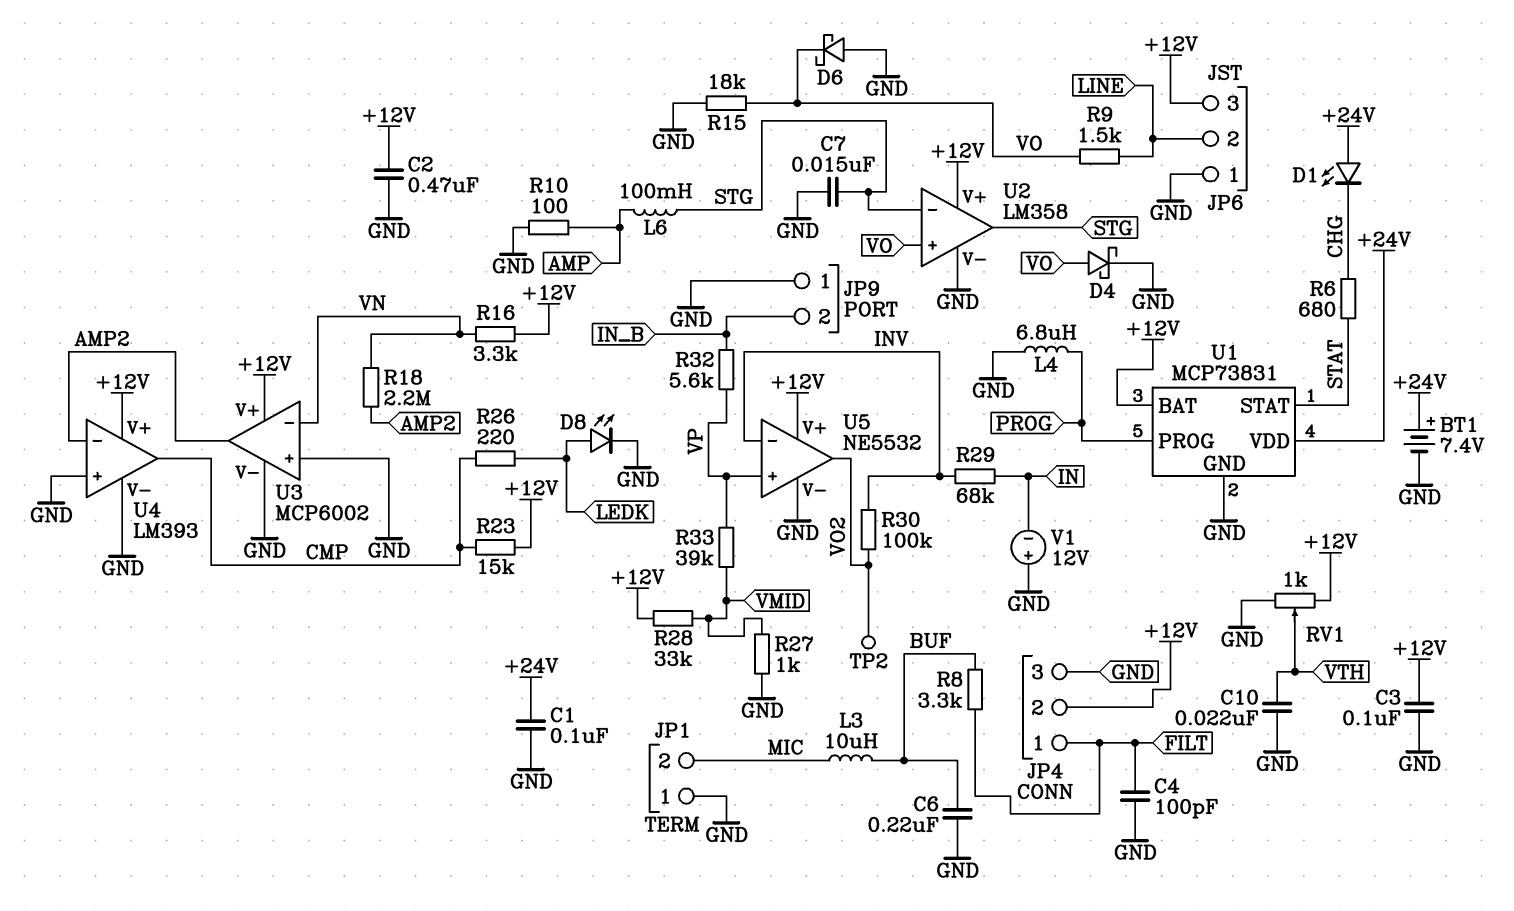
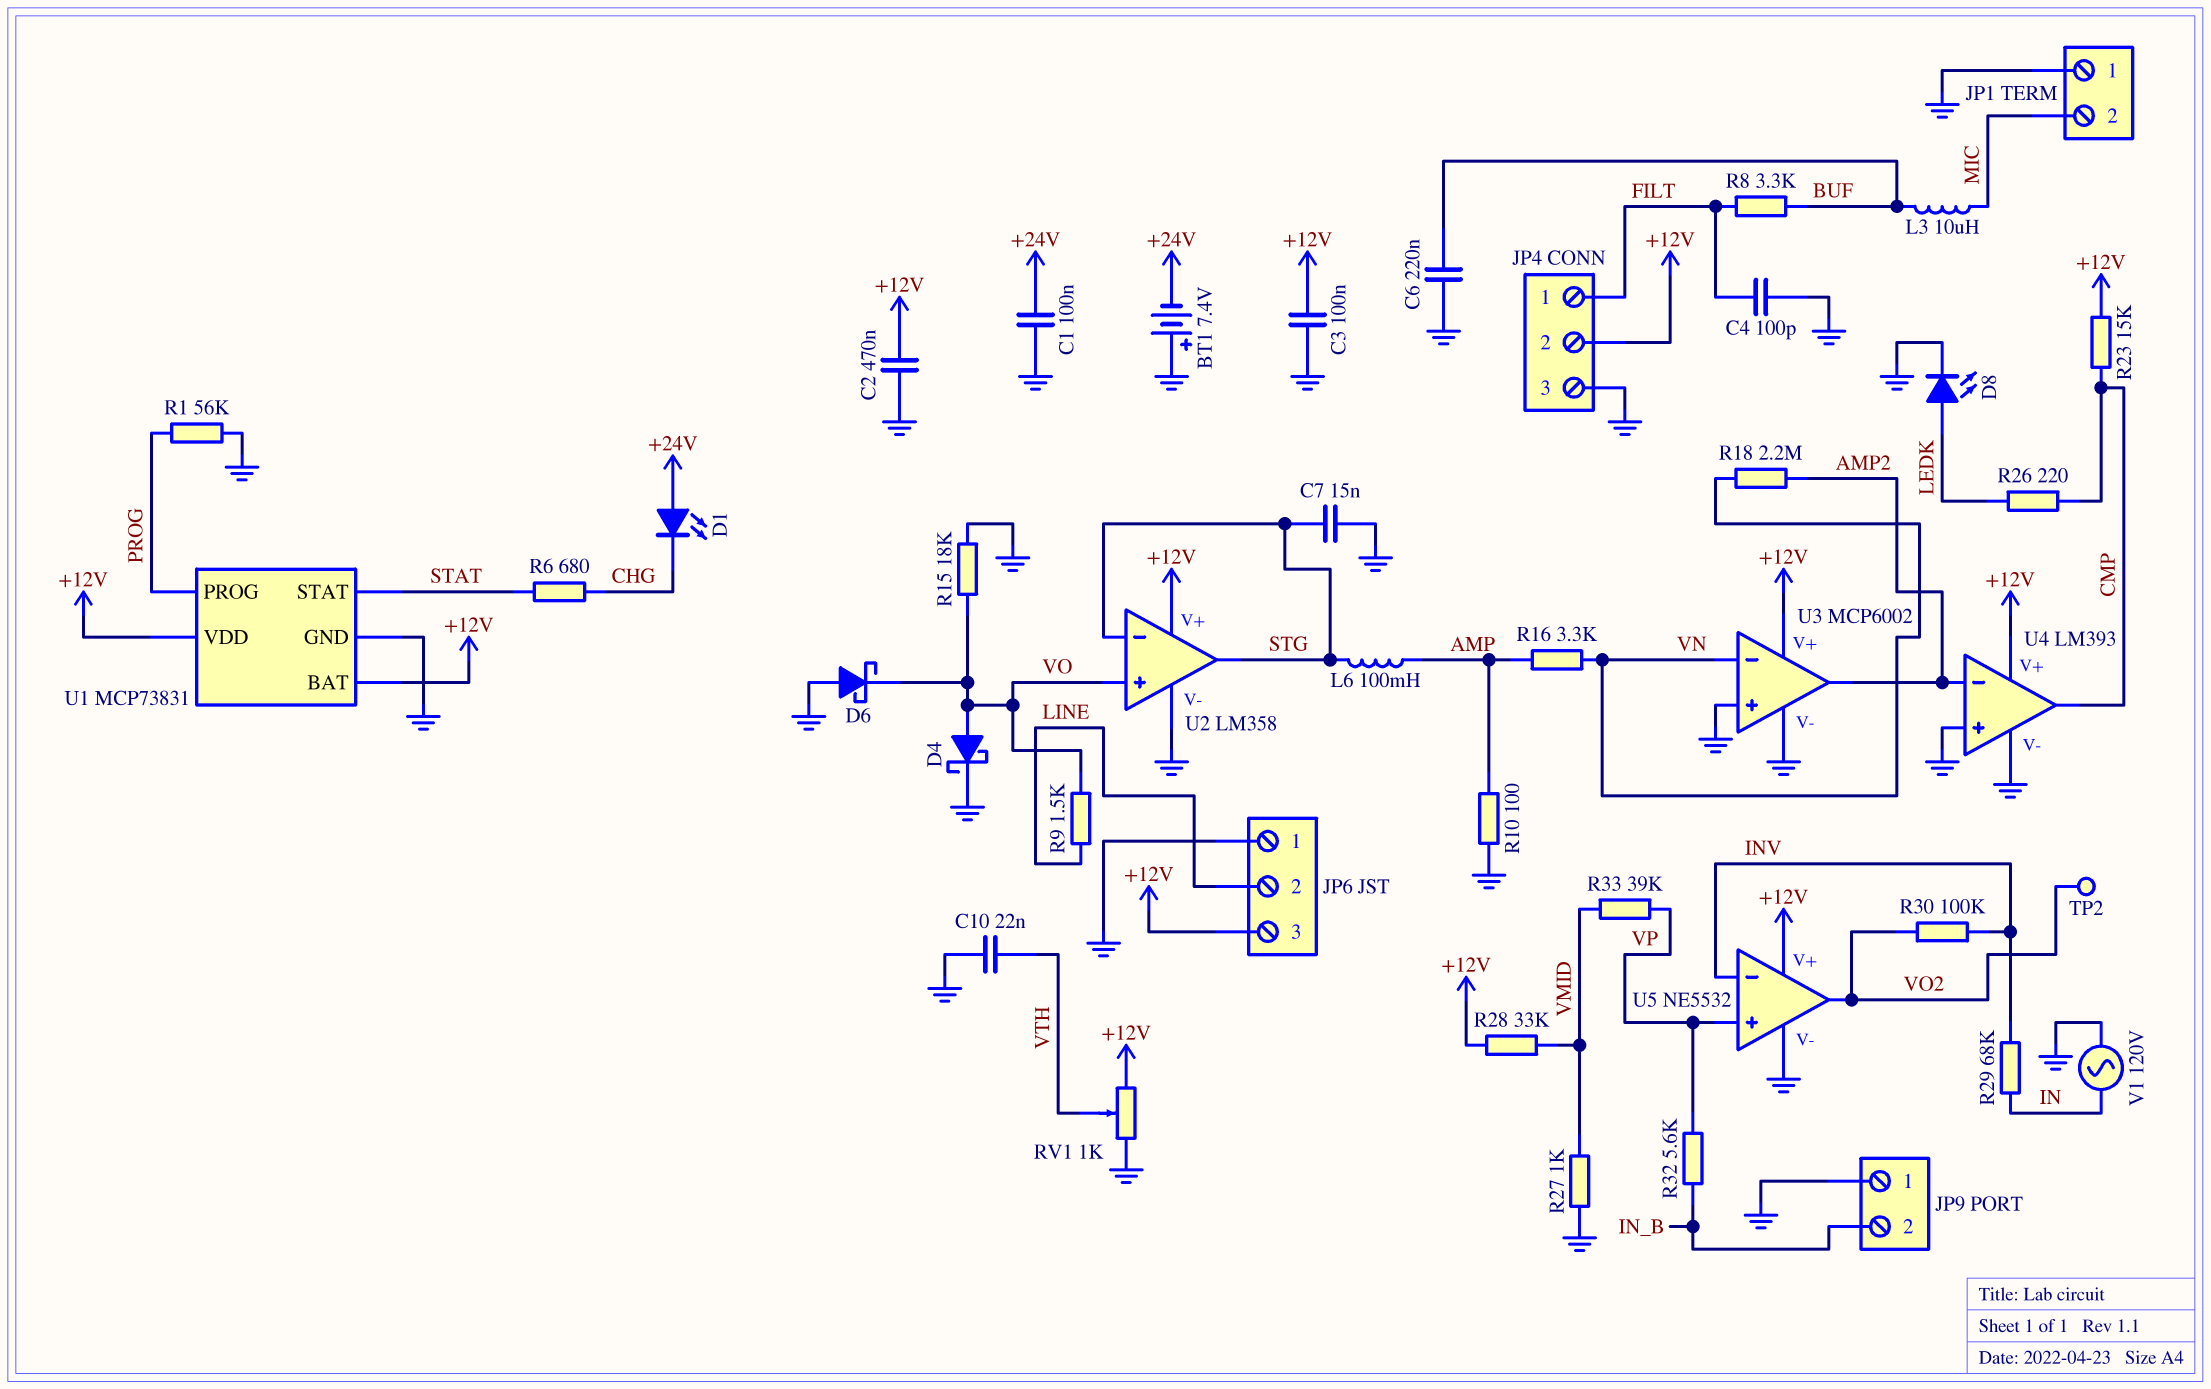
BT1: 7.4V (plus +24V, minus GND) -> 7.4V (plus GND, minus +24V)
L4: 6.8uH (GND, PROG) -> none
R1: none -> 56k (GND, PROG)
R16: 3.3k (+12V, VN) -> 3.3k (AMP, VN)
U1 pin VDD: +24V -> +12V
V1: 12V (plus GND, minus IN) -> AC 120V (GND, IN)

